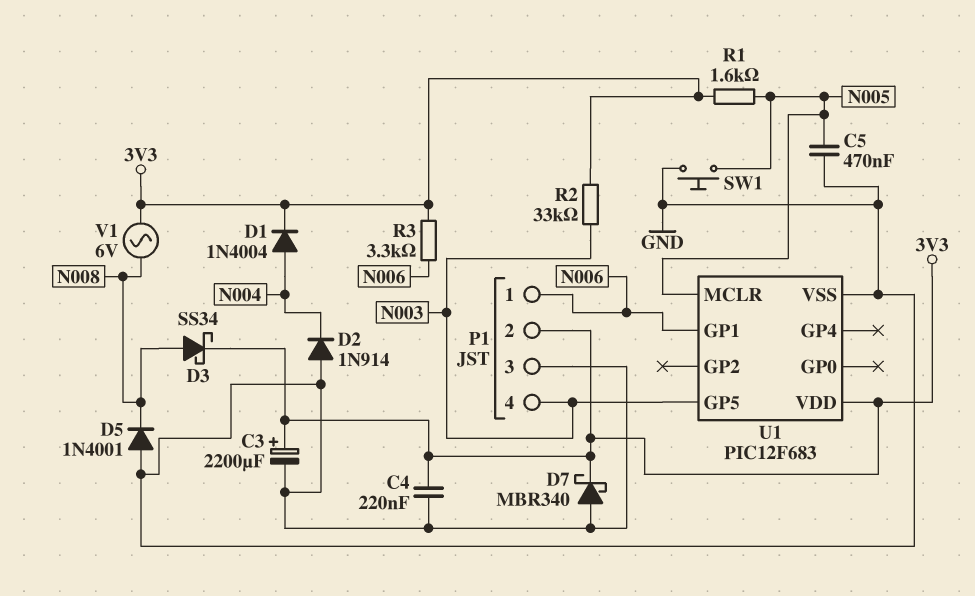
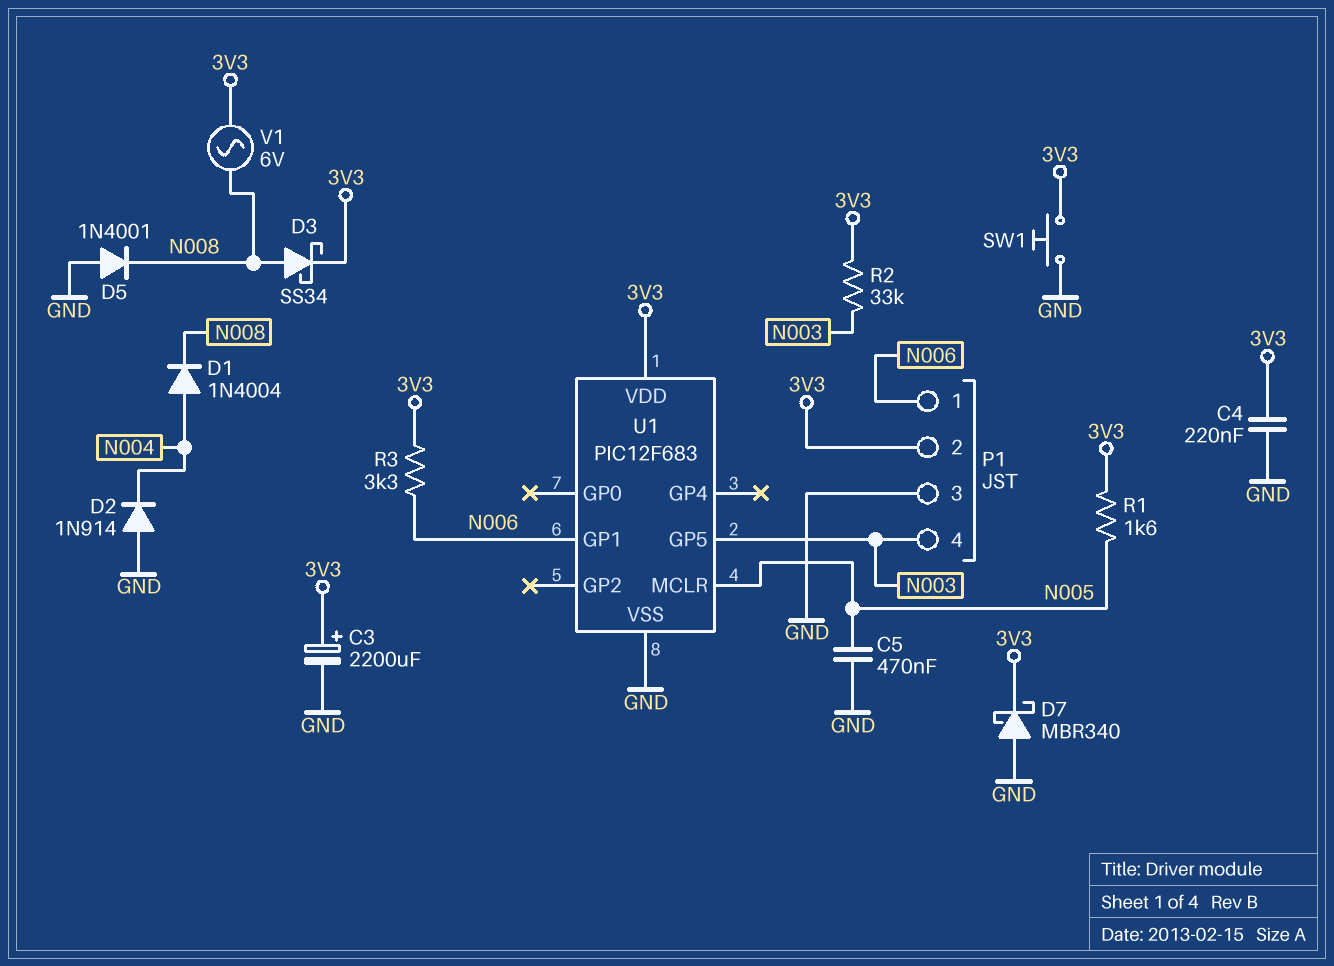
D1: diode 1N4004 (A N004, K 3V3) -> diode 1N4004 (A N004, K N008)
SW1: button (GND, N005) -> button (3V3, GND)

